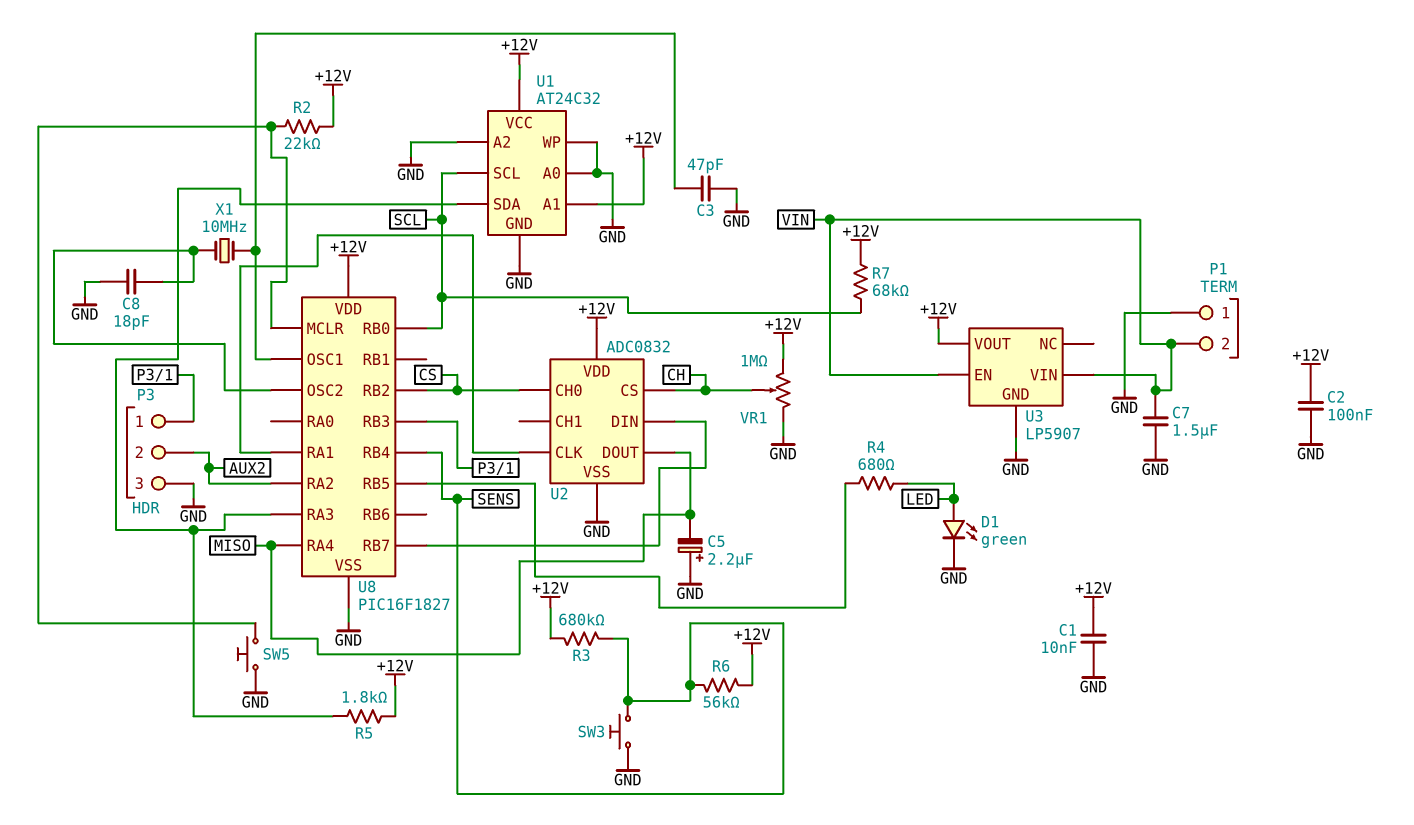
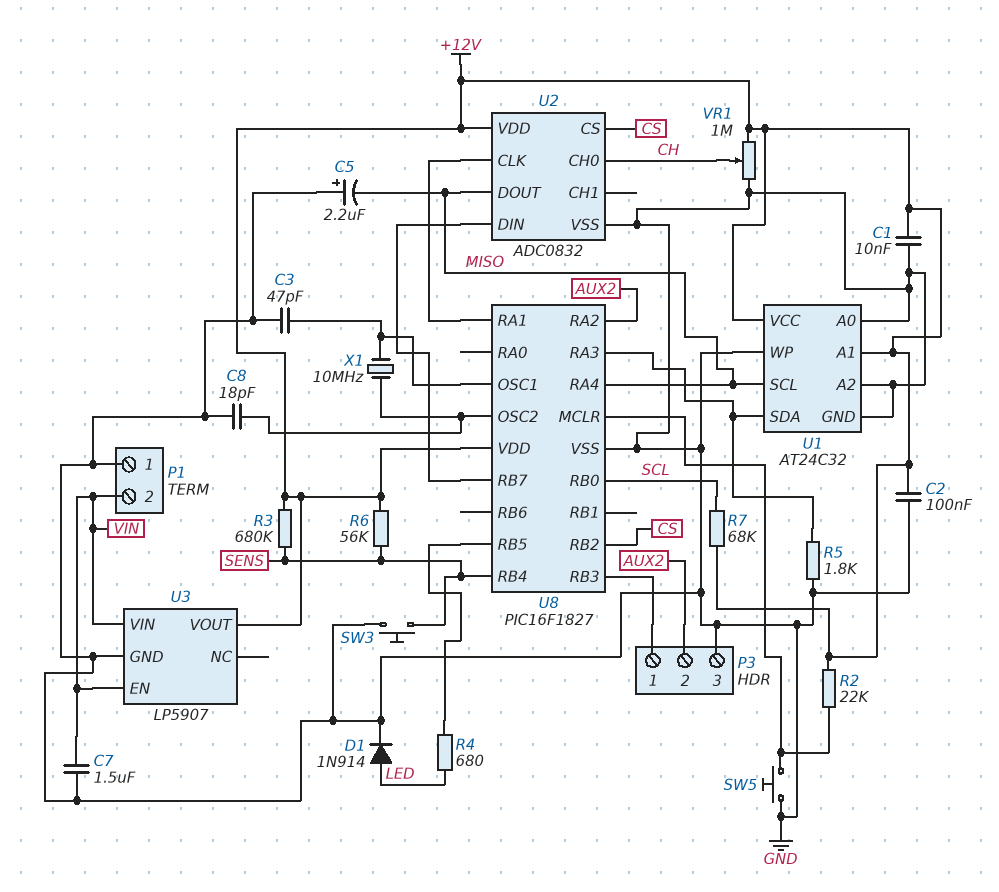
D1: LED green (A LED, K GND) -> diode 1N914 (A LED, K GND)
R5: 1.8k (+12V, U1/SDA) -> 1.8k (GND, U1/SDA)
U1 pin SCL: SCL -> MISO
U2 pin CH0: CS -> CH
U2 pin CS: CH -> CS

